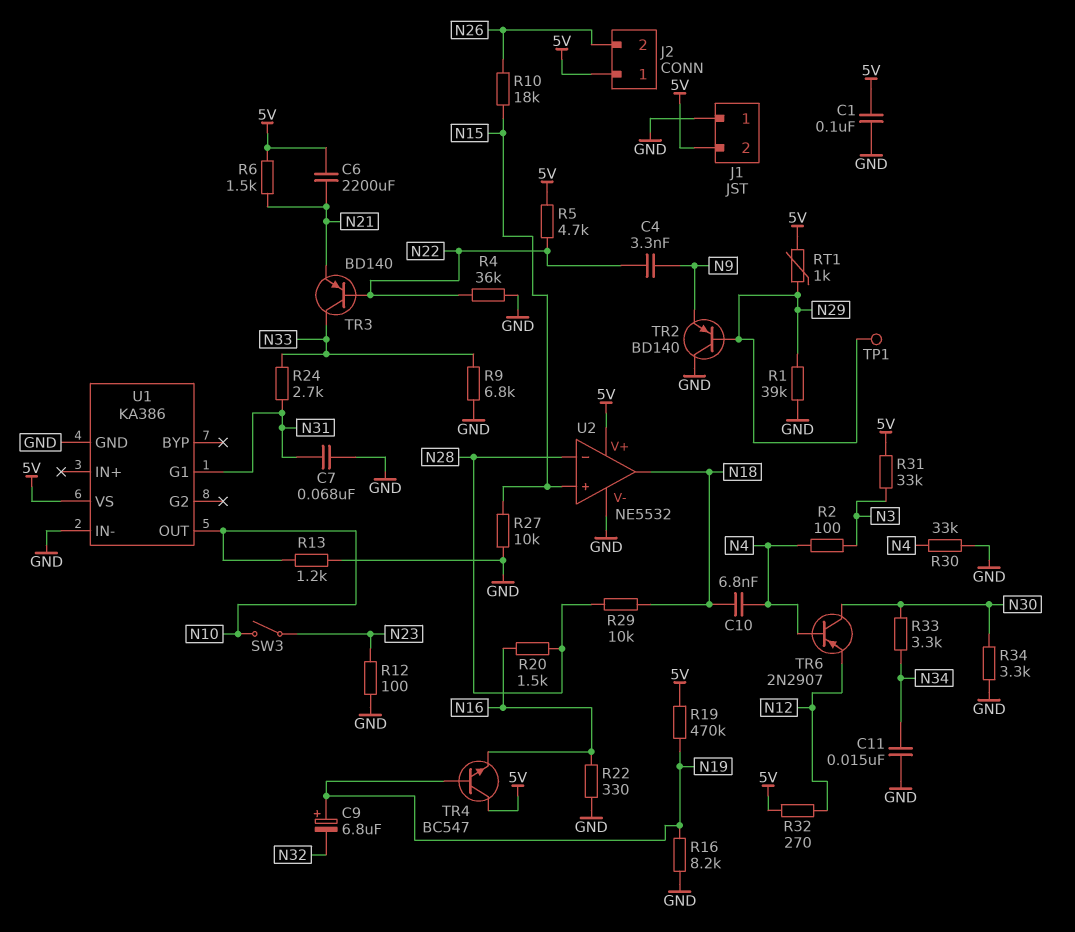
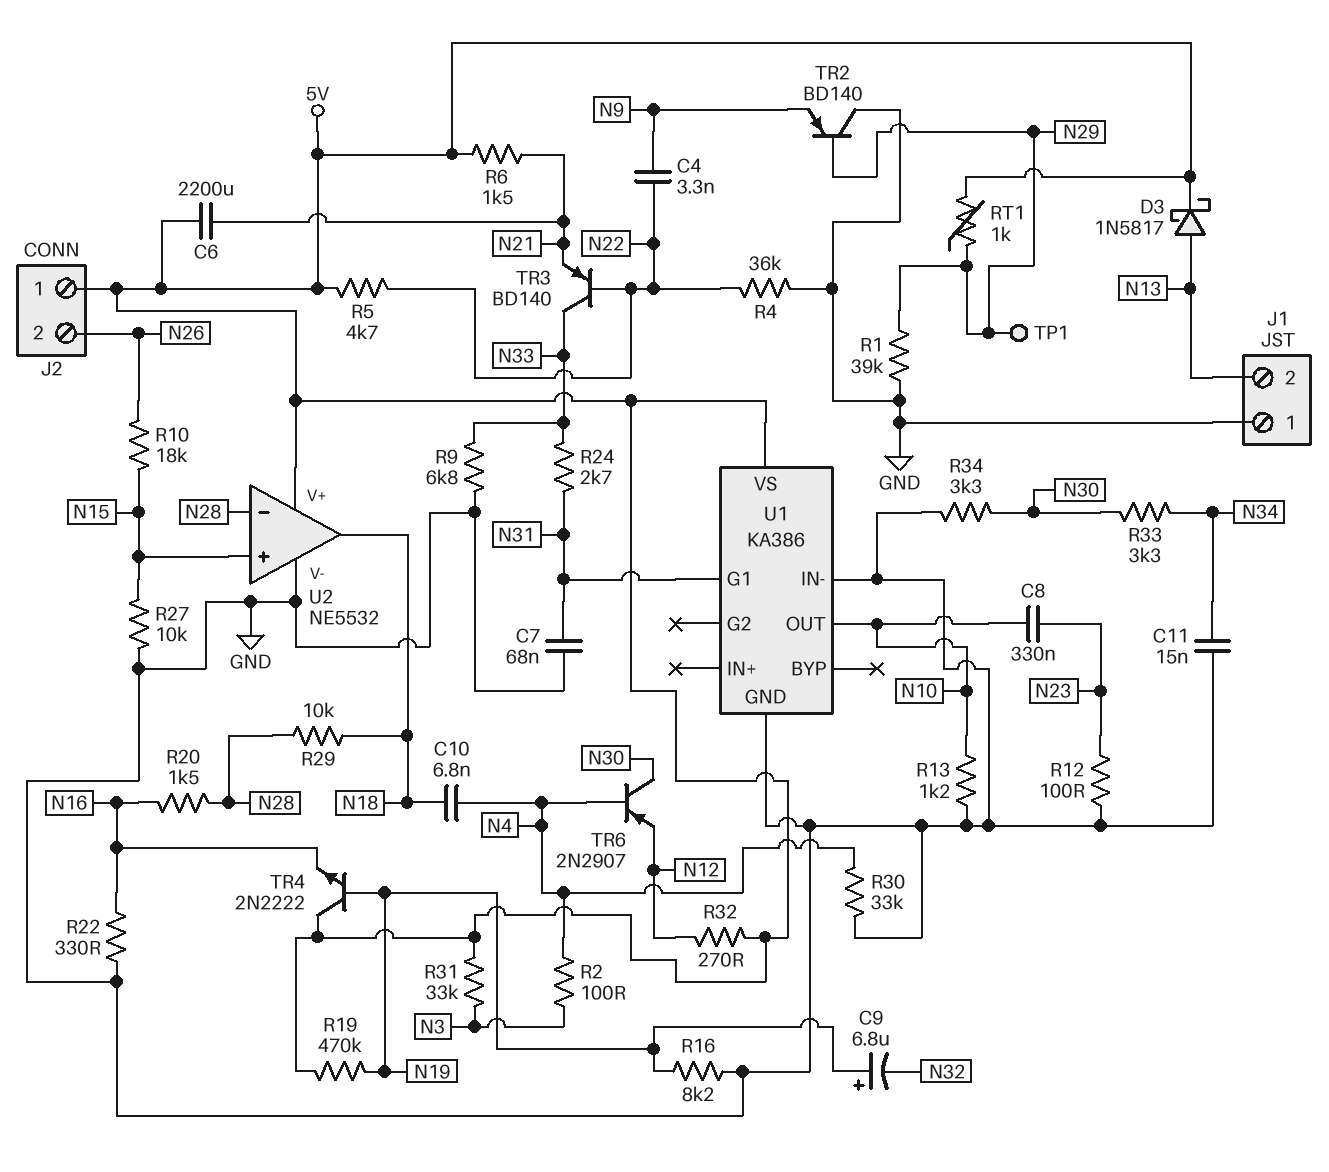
C1: 100nF (5V, GND) -> none
C8: none -> 330nF (N10, N23)
D3: none -> schottky 1N5817 (A N13, K 5V)
J1 pin 2: 5V -> N13
SW3: switch (N10, N23) -> none
TR4: NPN BC547 (B N19, C 5V, E N16) -> NPN 2N2222 (B N19, C 5V, E N16)

